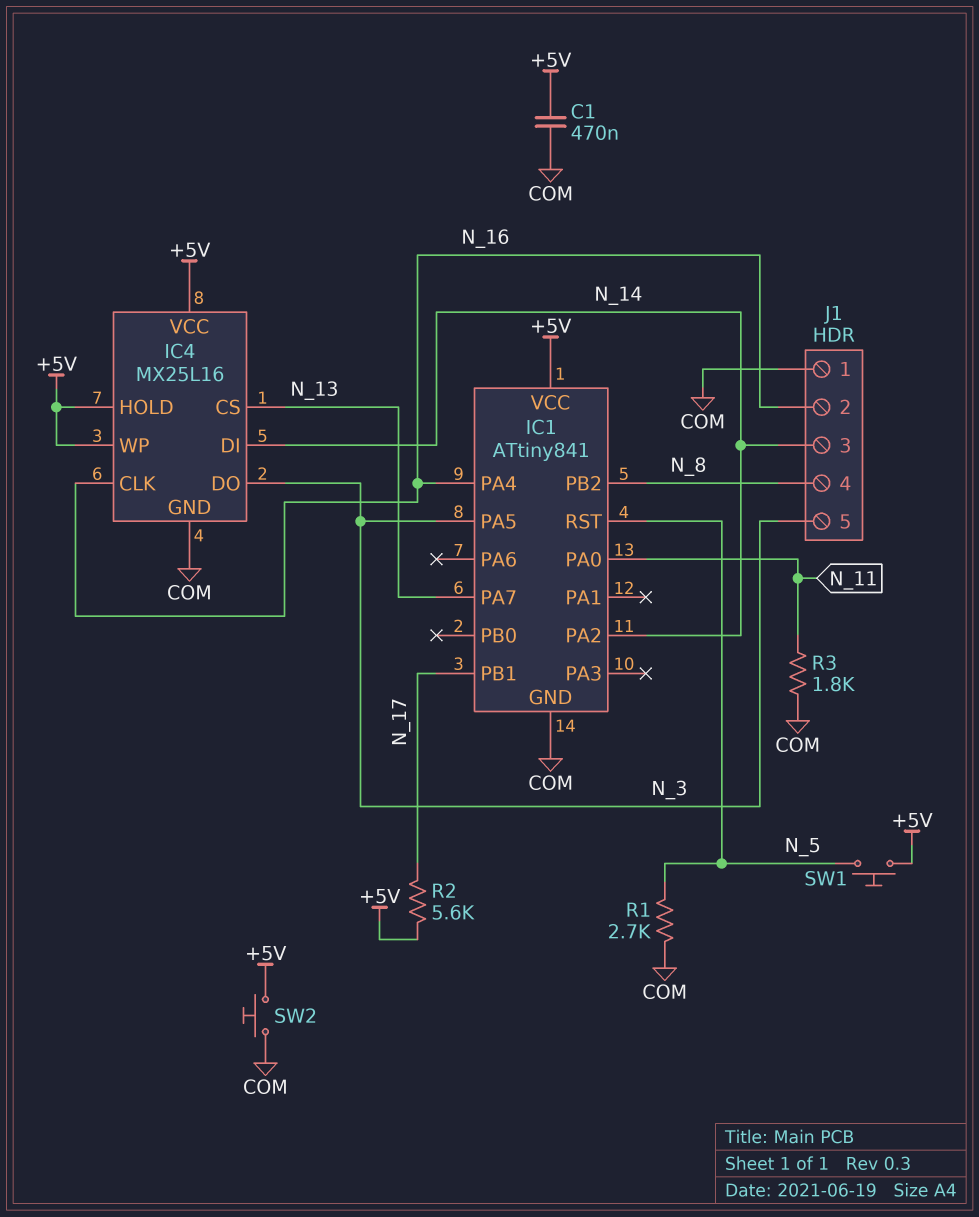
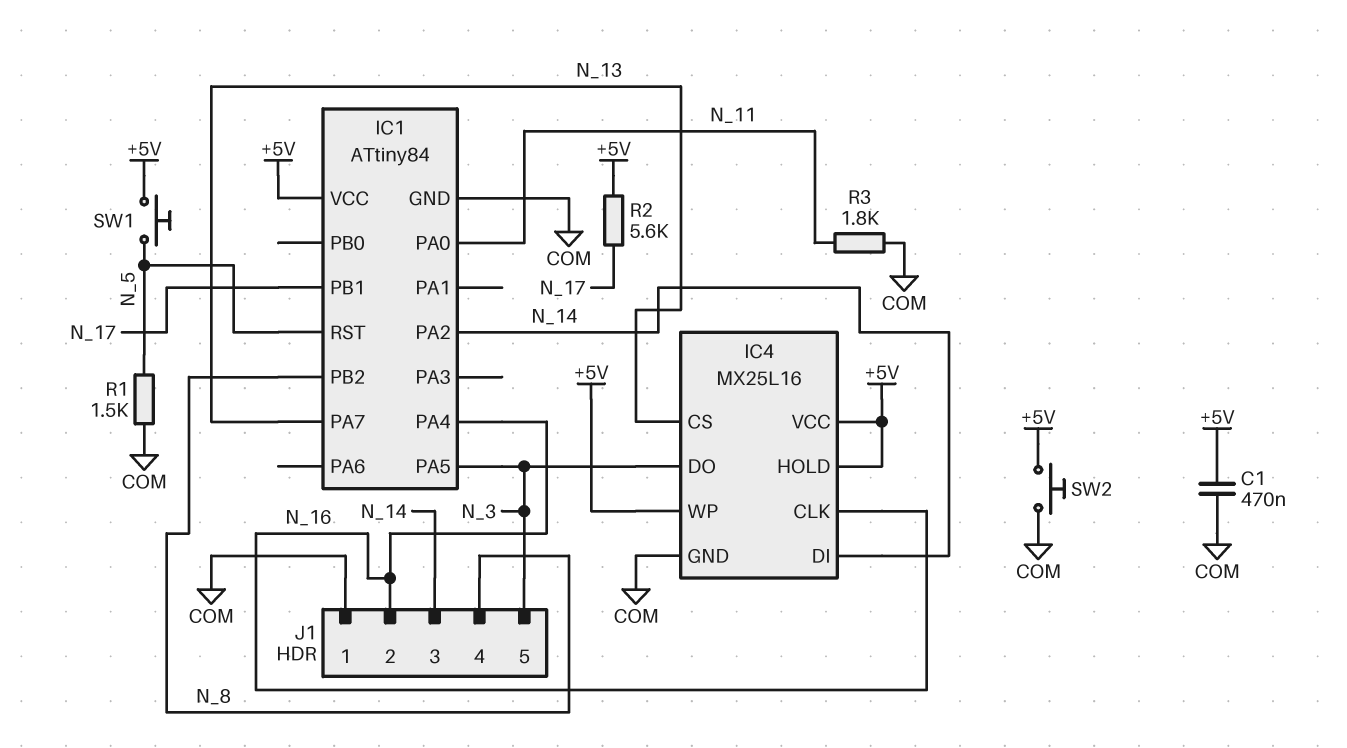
IC1: ATtiny841 -> ATtiny84
R1: 2.7k (COM, N_5) -> 1.5k (COM, N_5)

